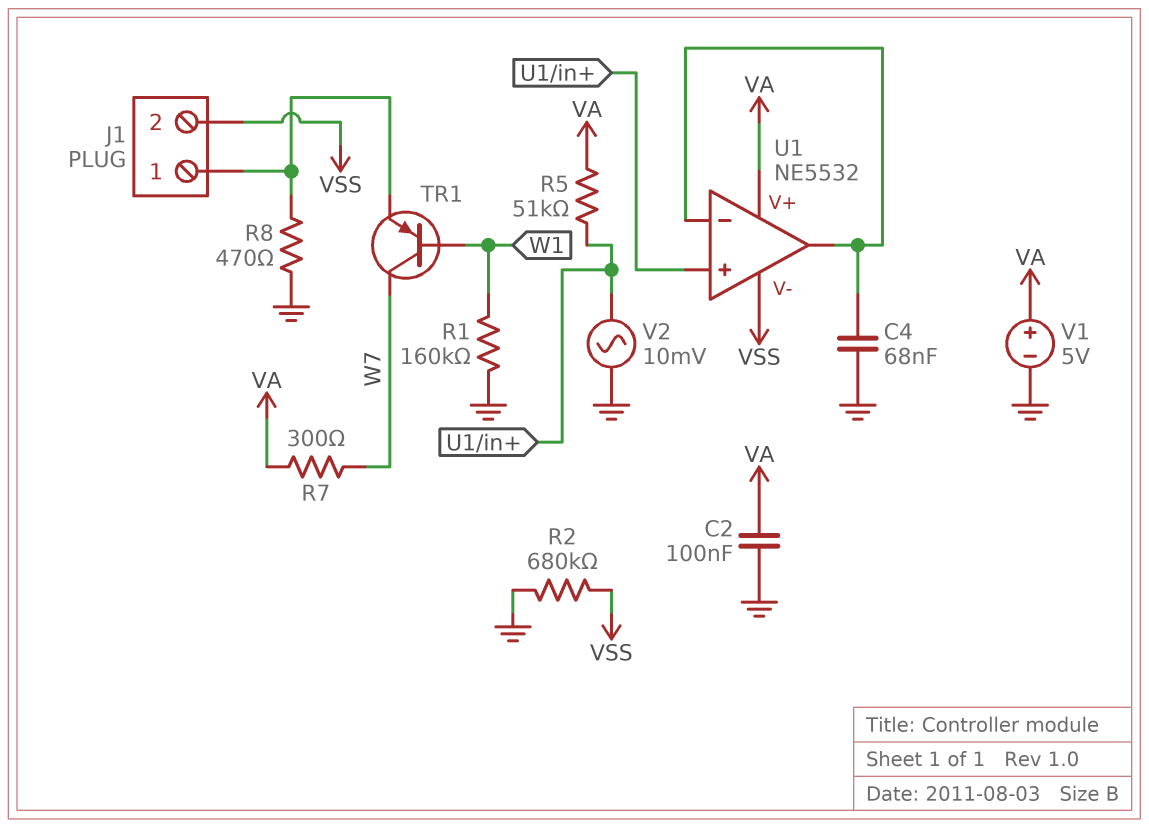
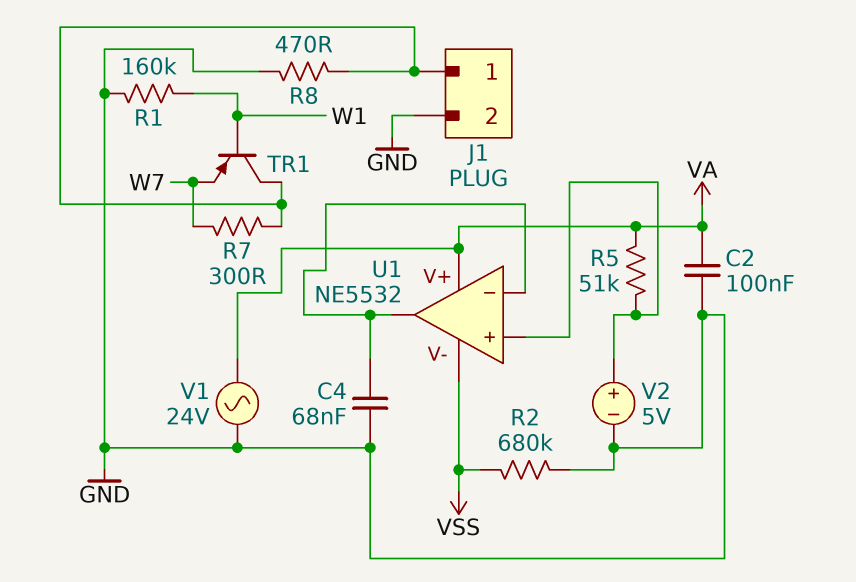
J1 pin 2: VSS -> GND
R7: 300 (VA, W7) -> 300 (J1/1, W7)
TR1: PNP (B W1, C W7, E J1/1) -> PNP (B W1, C J1/1, E W7)
V1: 5V (plus VA, minus GND) -> AC 24V (GND, VA)
V2: AC 10mV (GND, U1/in+) -> 5V (plus U1/in+, minus GND)

